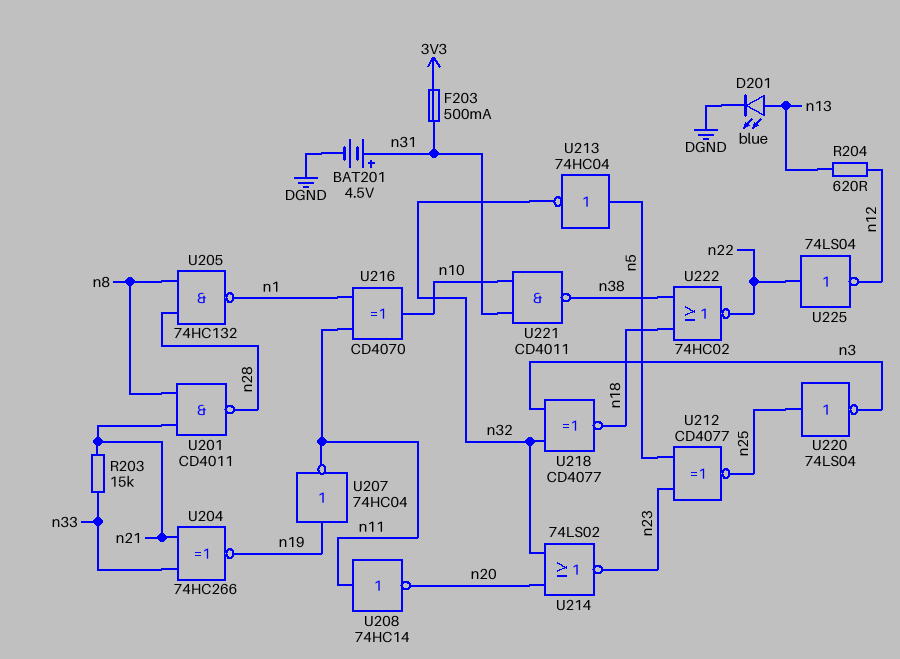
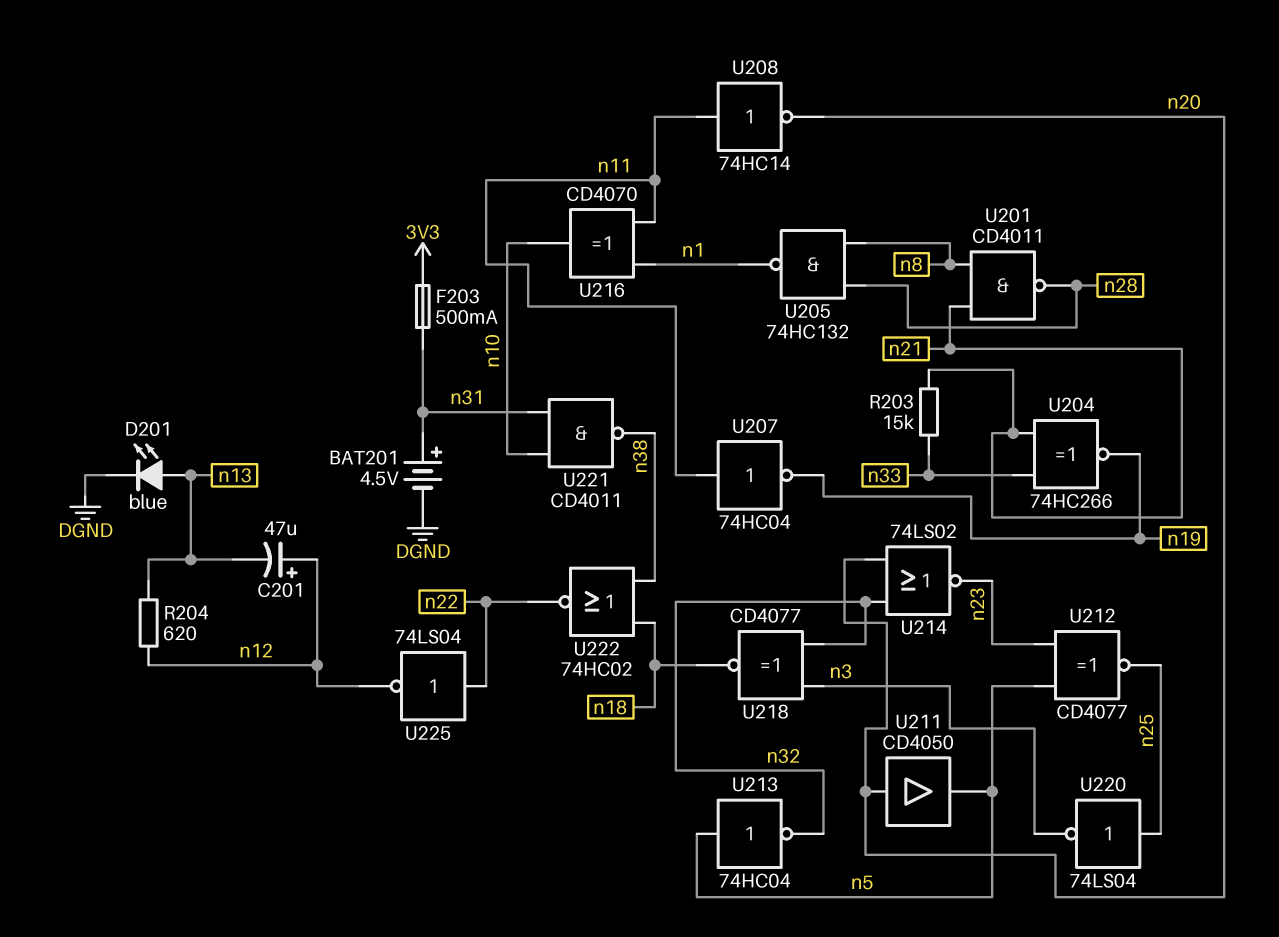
C201: none -> 47uF (plus n12, minus n13)
U207: NOT 74HC04 (in n19, out n11) -> NOT 74HC04 (in n11, out n19)
U211: none -> buffer CD4050 (in n20, out n5)

